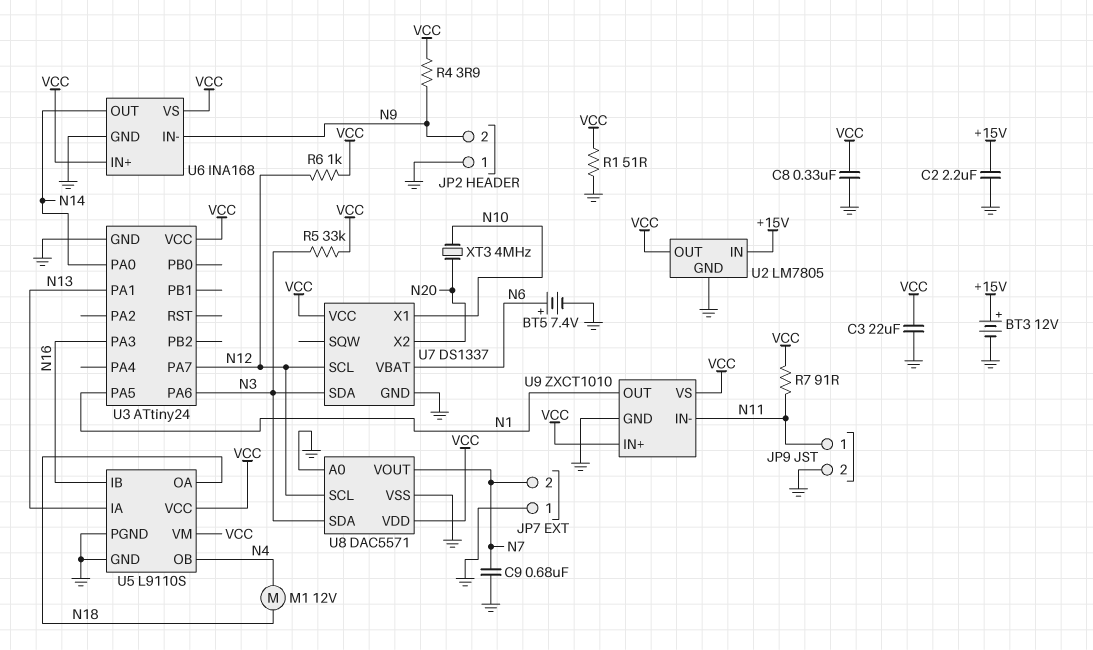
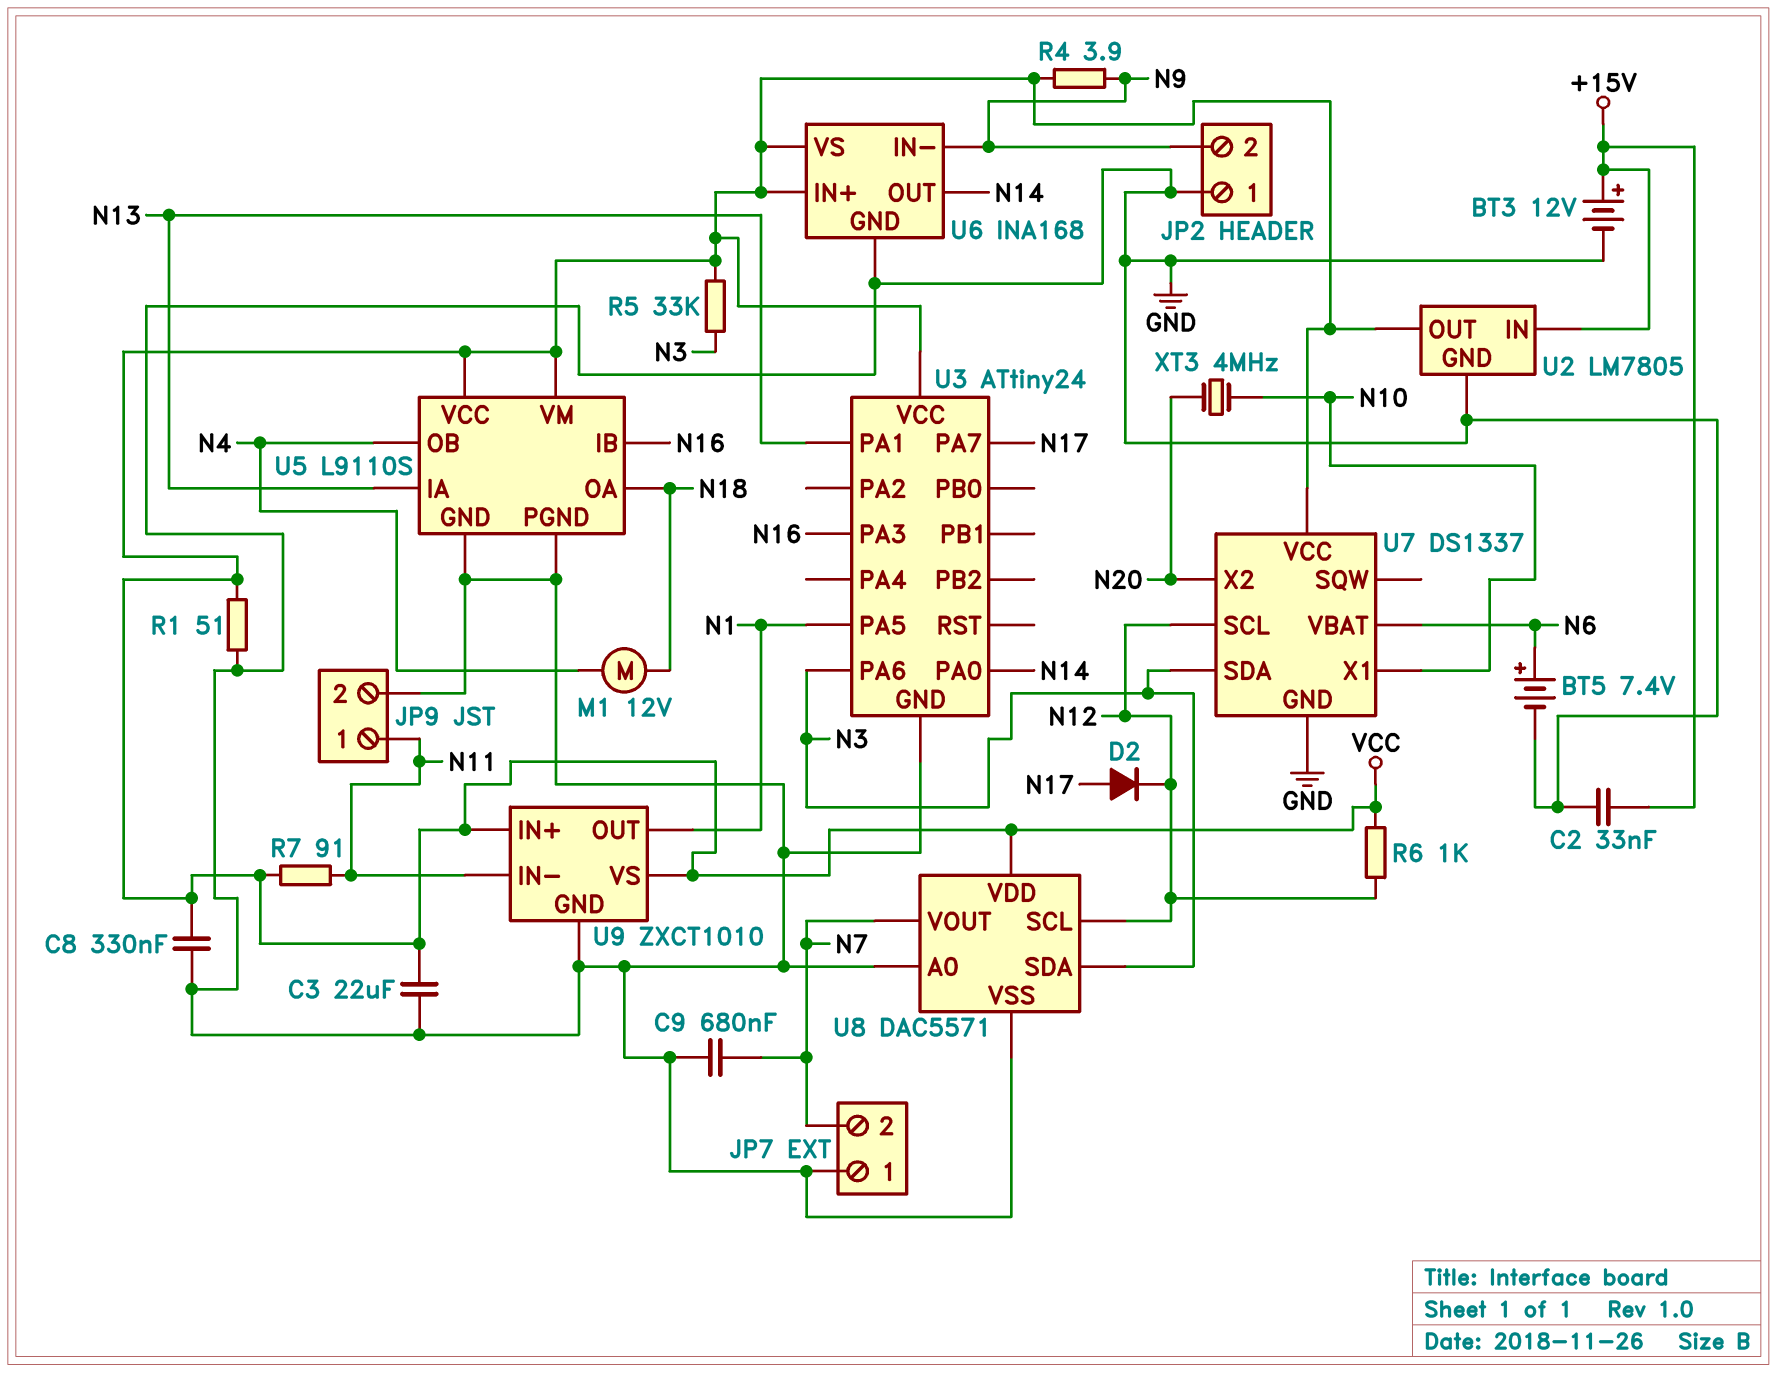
C2: 2.2uF (+15V, GND) -> 33nF (+15V, GND)
D2: none -> diode (A N17, K N12)
U3 pin PA7: N12 -> N17

